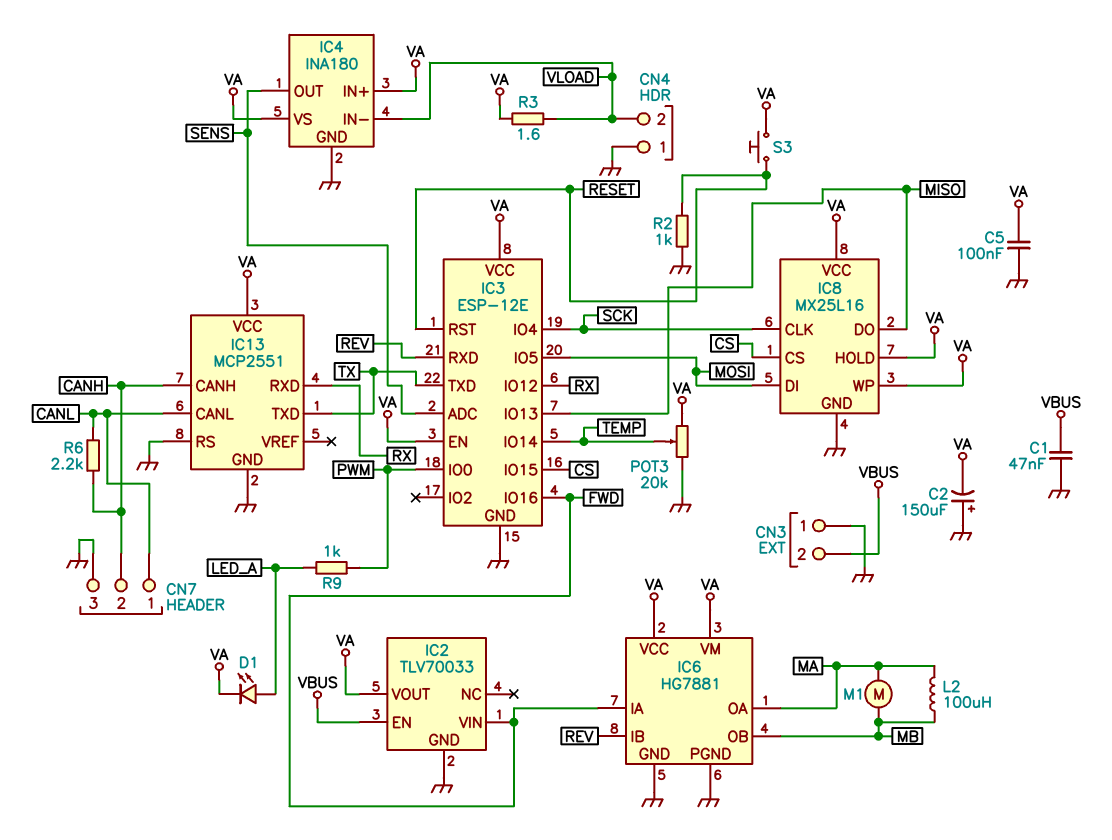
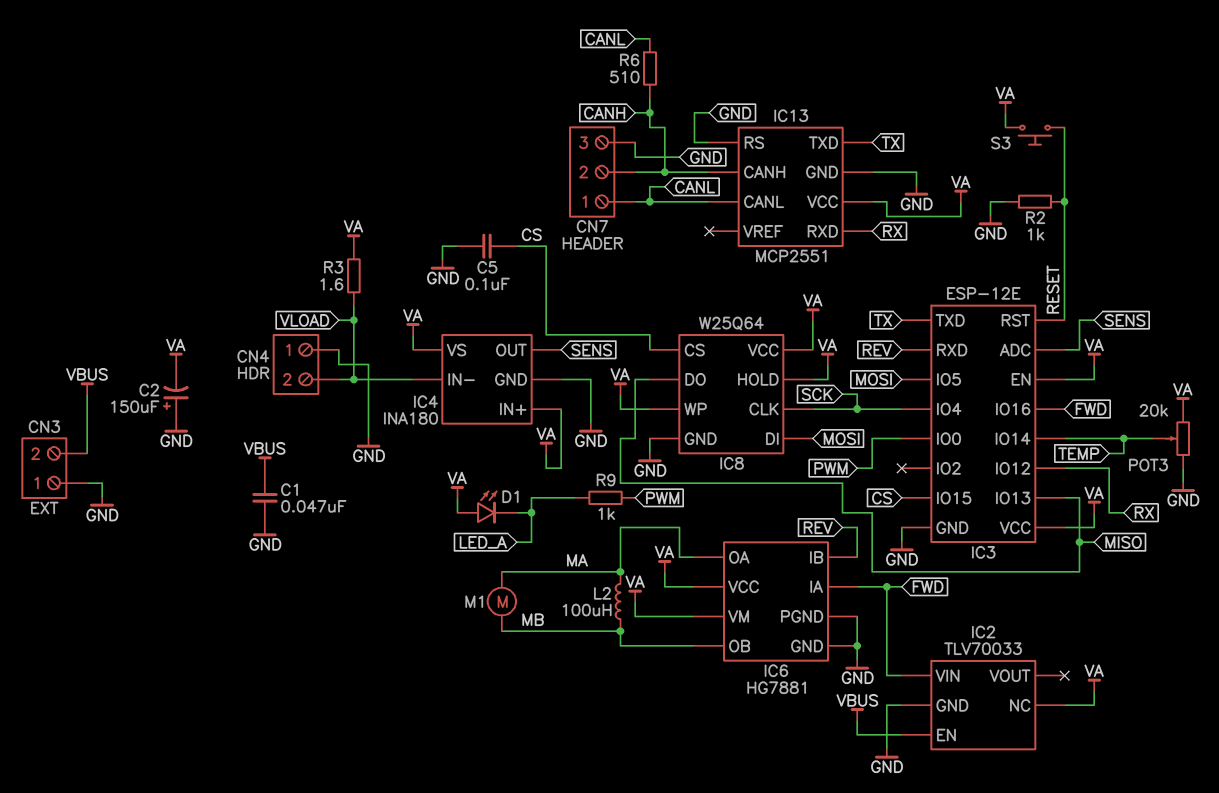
C5: 100nF (GND, VA) -> 100nF (CS, GND)
D1: LED (A LED_A, K VA) -> LED (A VA, K LED_A)
IC2 pin NC: none -> VA
IC2 pin VOUT: VA -> none
IC8: MX25L16 -> W25Q64
R6: 2.2k (CANH, CANL) -> 510 (CANH, CANL)

